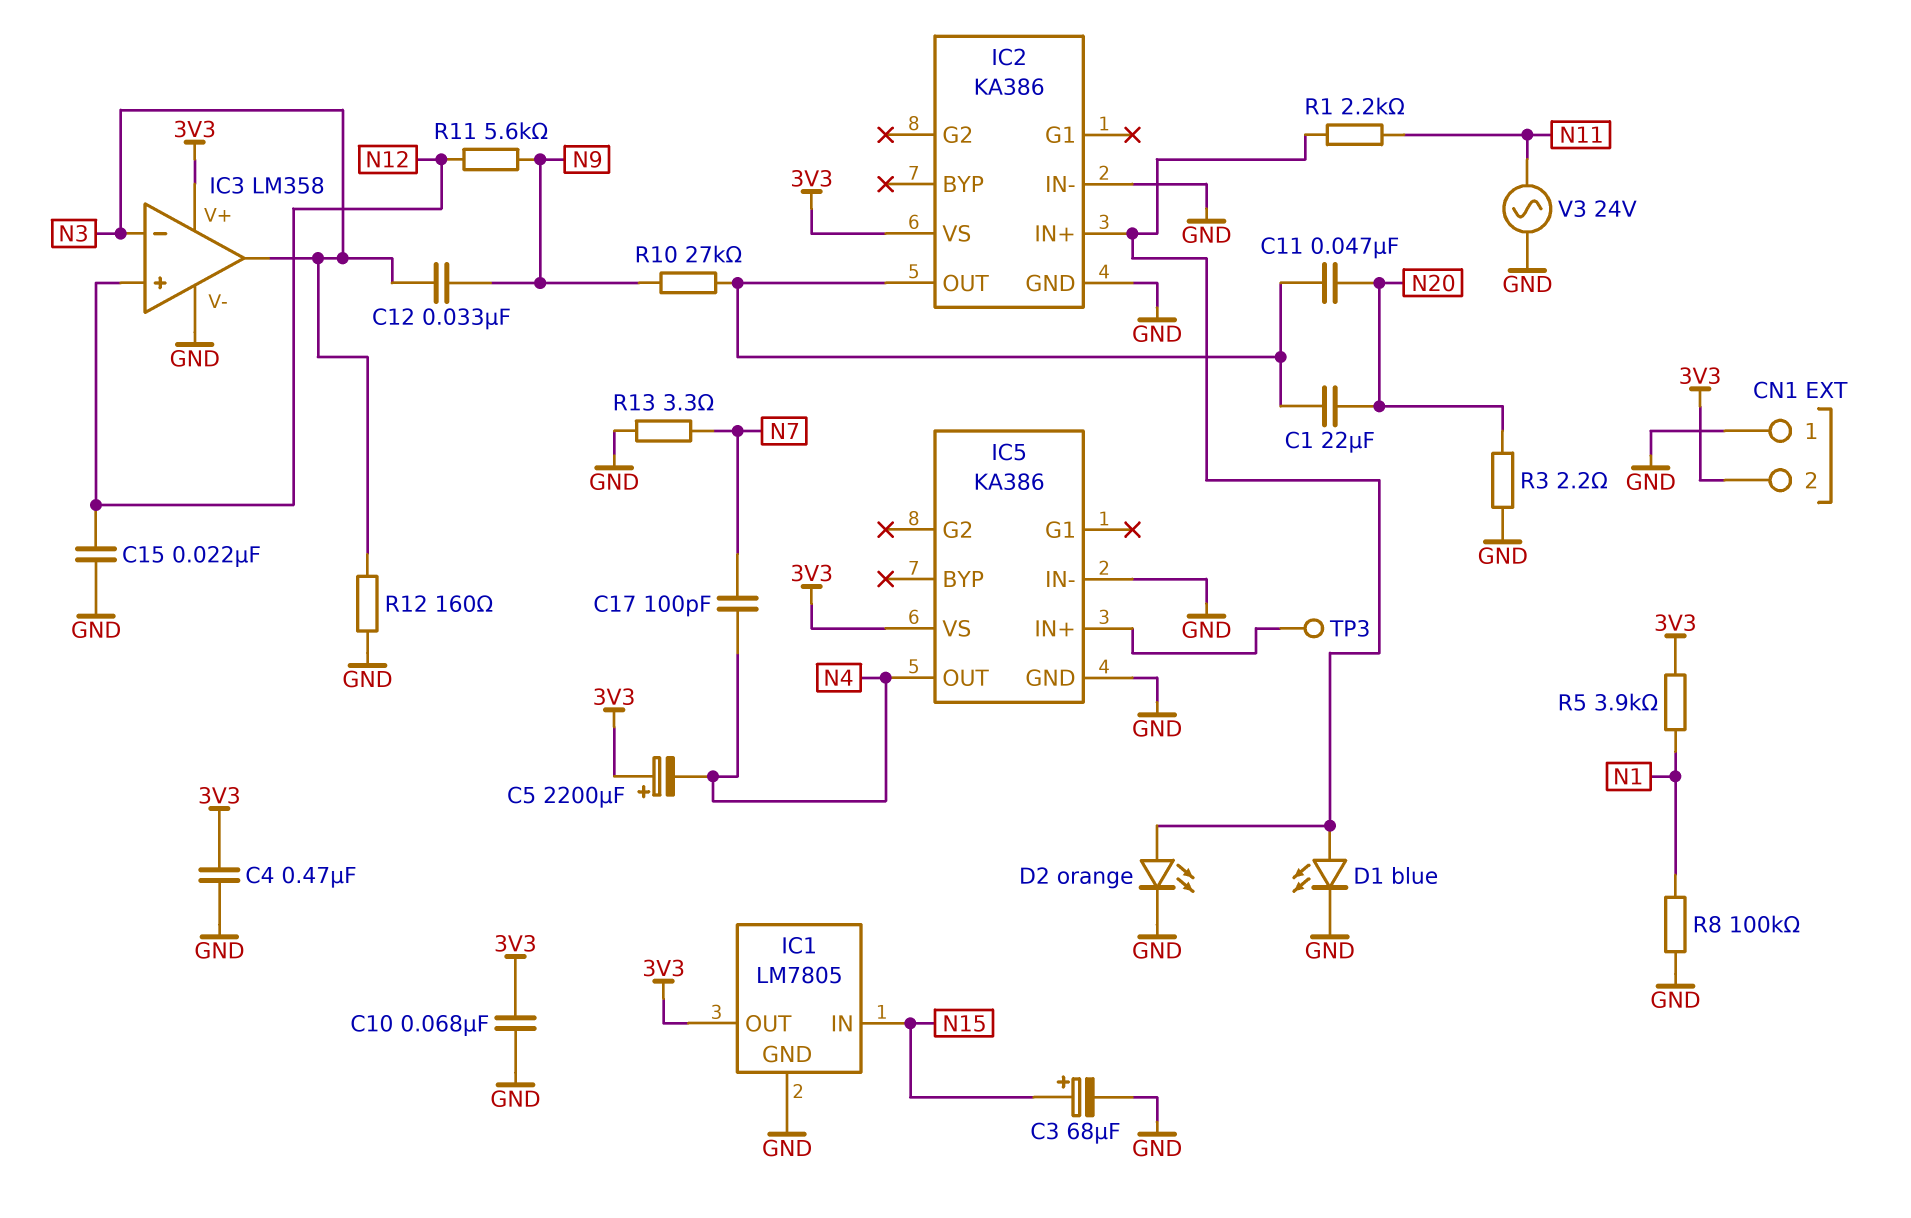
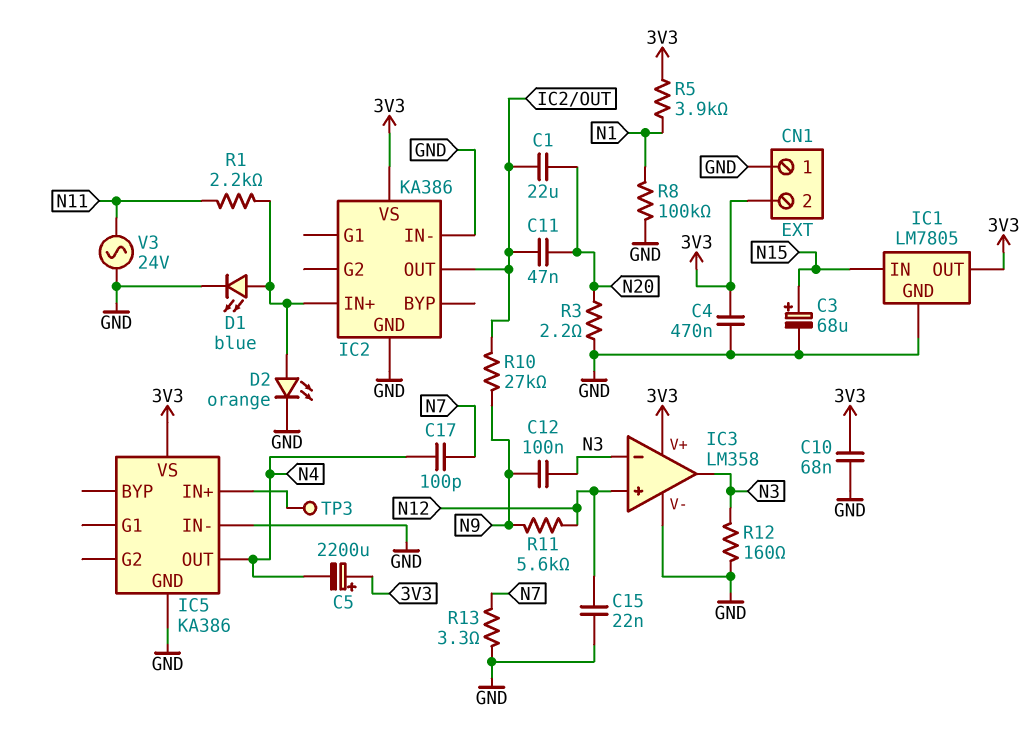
C12: 33nF (N3, N9) -> 100nF (N3, N9)

